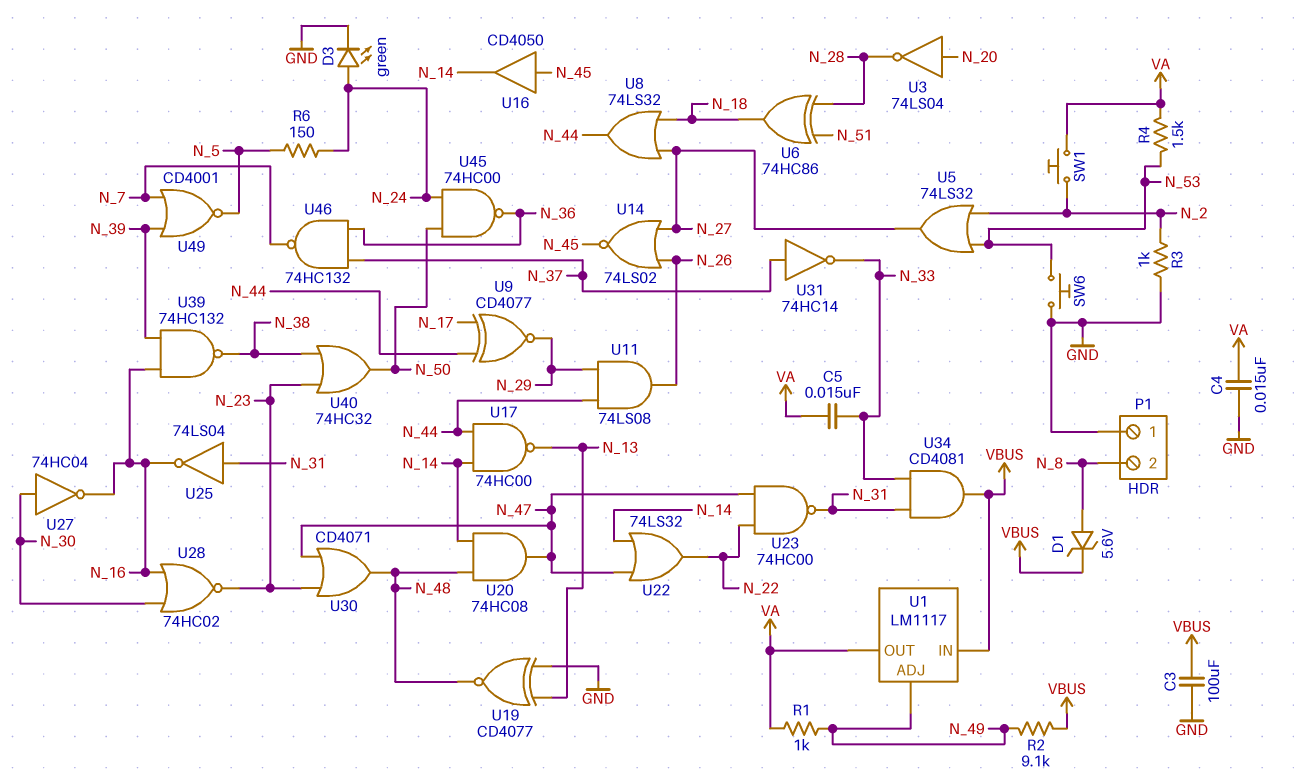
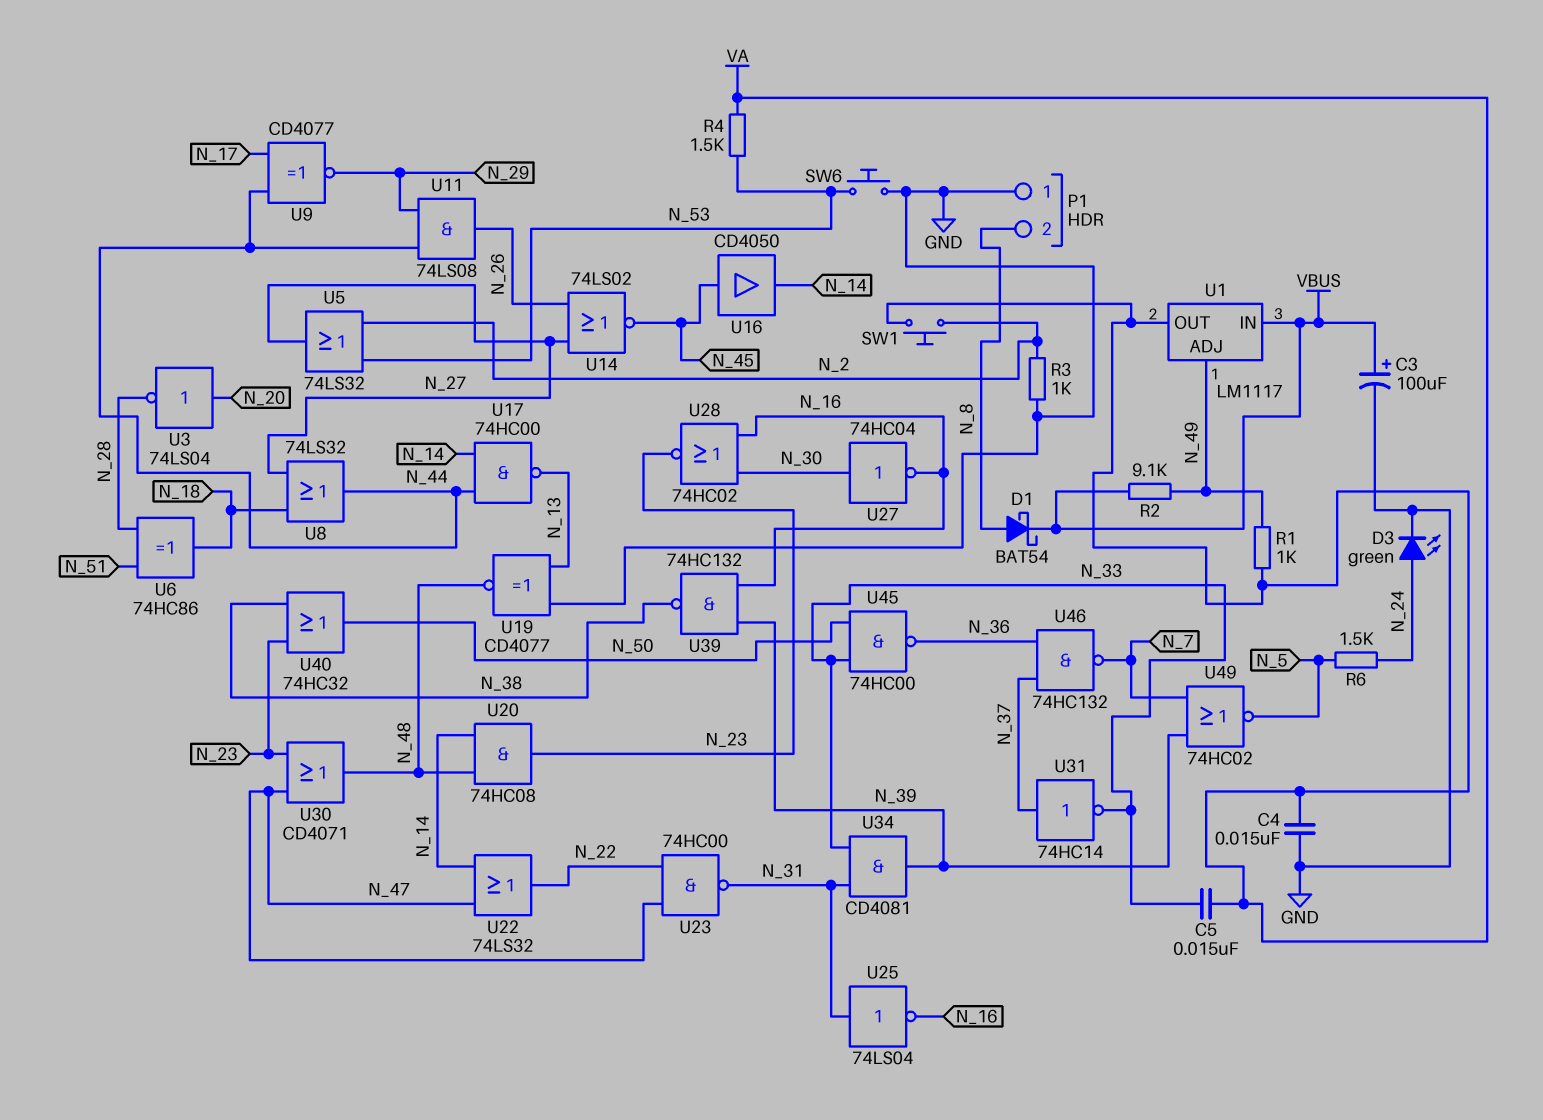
C3: 100uF (GND, VBUS) -> 100uF (plus VBUS, minus GND)
D1: zener 5.6V (A N_8, K VBUS) -> schottky BAT54 (A N_8, K VBUS)
R6: 150 (N_5, N_24) -> 1.5k (N_5, N_24)
U20: AND 74HC08 (in N_14, in N_48, out N_47) -> AND 74HC08 (in N_14, in N_48, out N_23)
U34: AND CD4081 (in N_31, in N_33, out VBUS) -> AND CD4081 (in N_31, in N_33, out N_39)
U45: NAND 74HC00 (in N_24, in N_50, out N_36) -> NAND 74HC00 (in N_33, in N_50, out N_36)
U49: NOR CD4001 (in N_7, in N_39, out N_5) -> NOR 74HC02 (in N_7, in N_39, out N_5)

